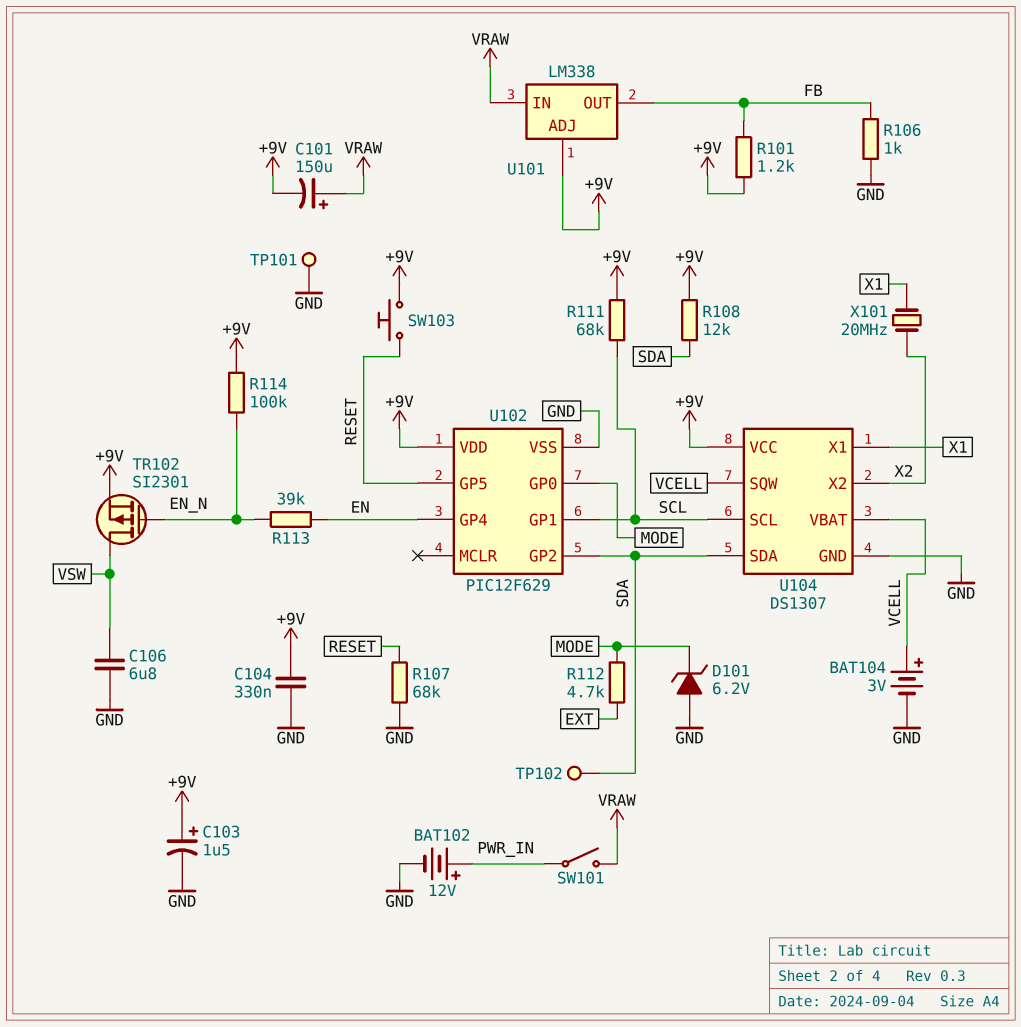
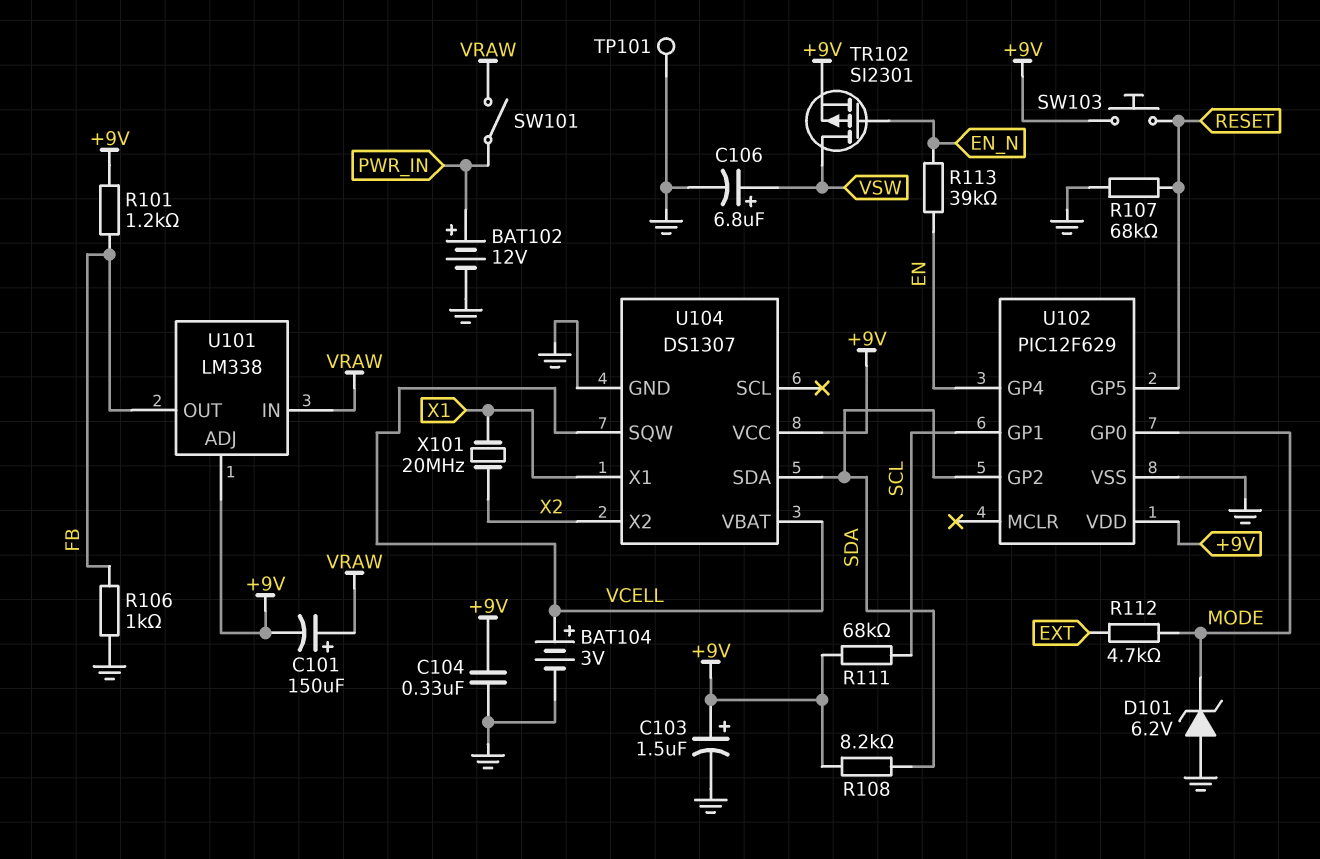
C106: 6.8uF (GND, VSW) -> 6.8uF (plus VSW, minus GND)
R108: 12k (+9V, SDA) -> 8.2k (+9V, SDA)
R114: 100k (+9V, EN_N) -> none
TP102: test point (SDA) -> none
U104 pin SCL: SCL -> none

